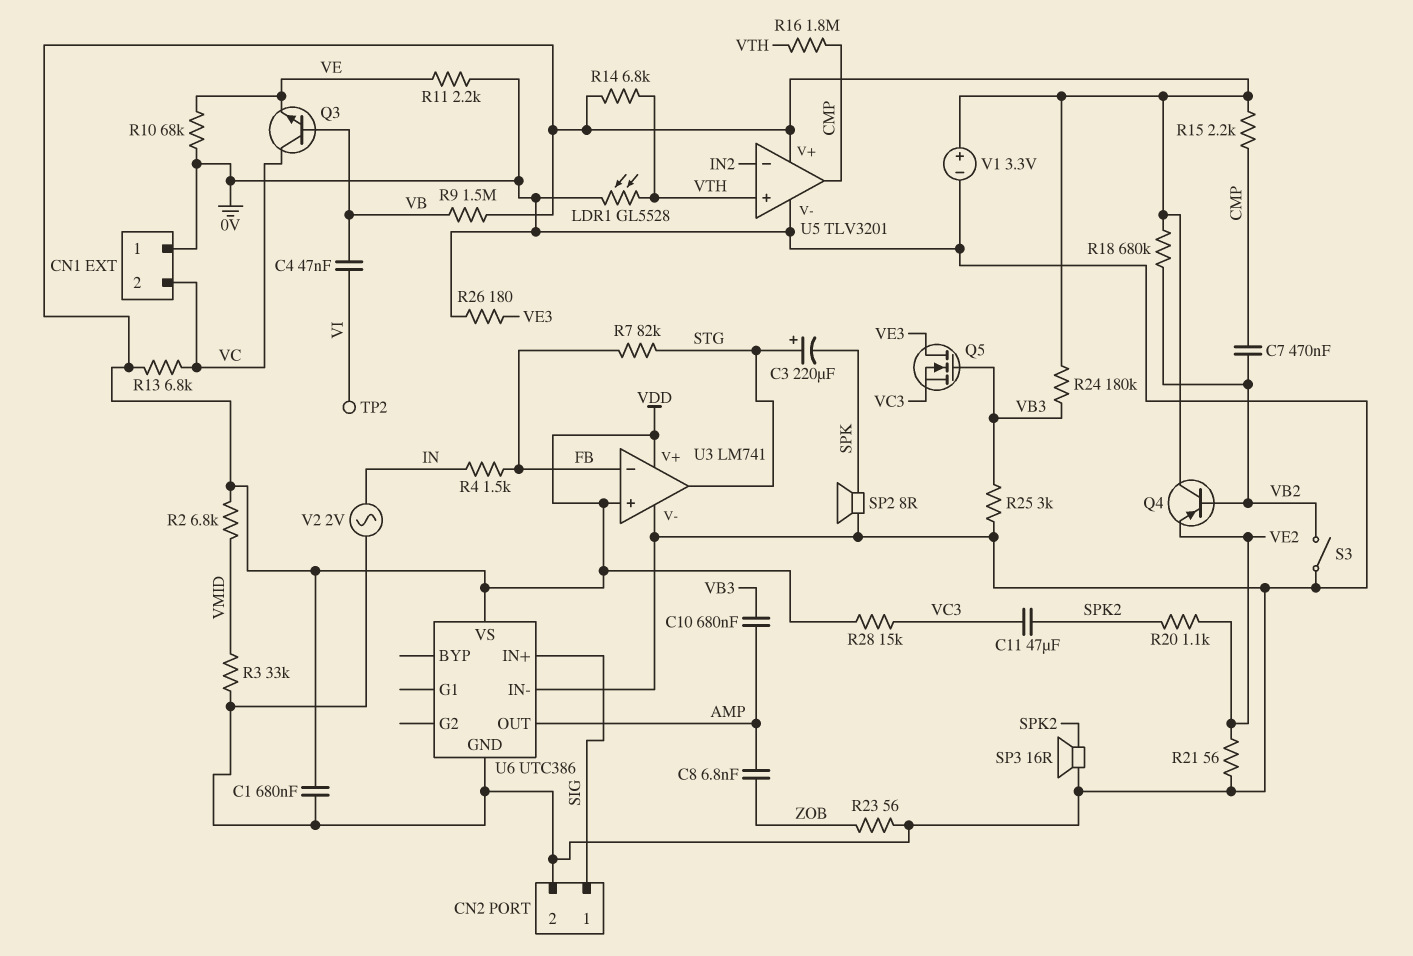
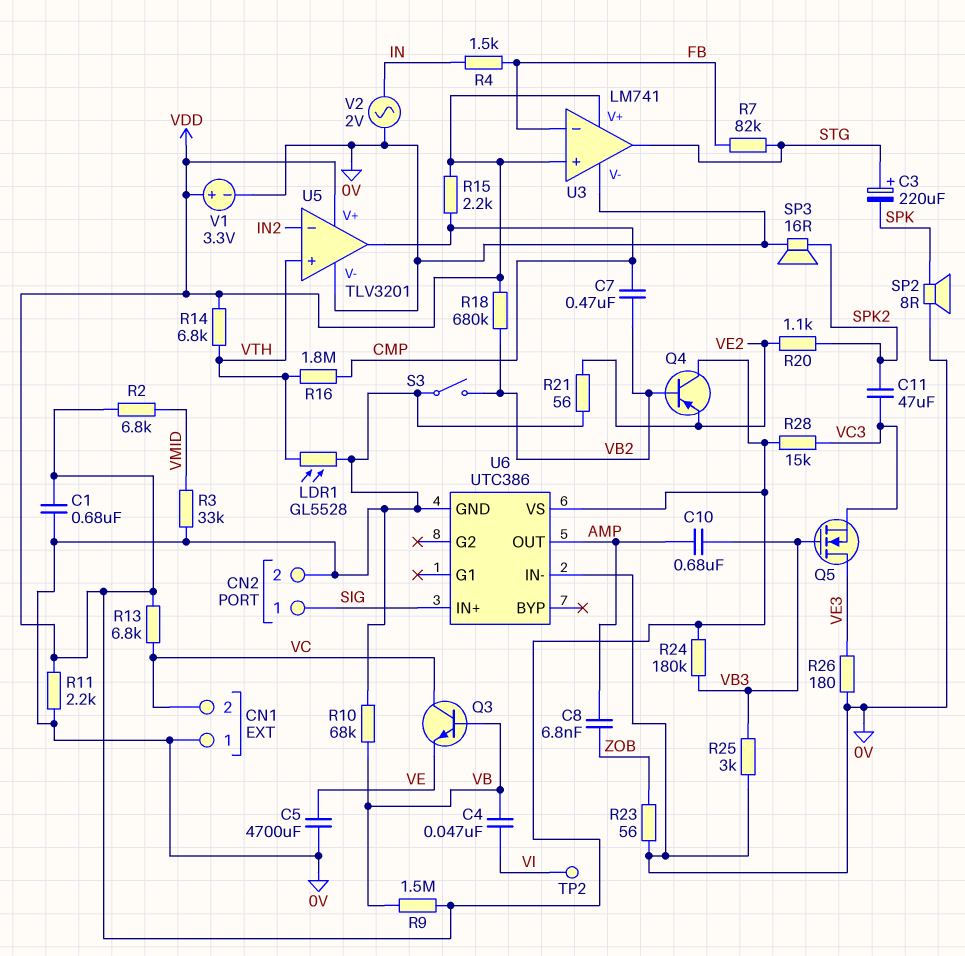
C5: none -> 4700uF (0V, VE)
R10: 68k (0V, VE) -> 68k (0V, VB)
R11: 2.2k (0V, VE) -> 2.2k (0V, VDD)

